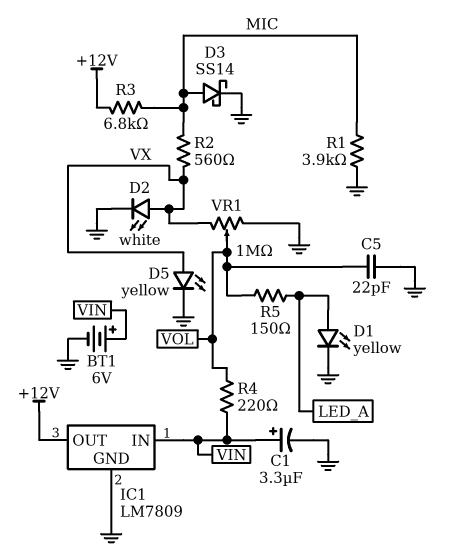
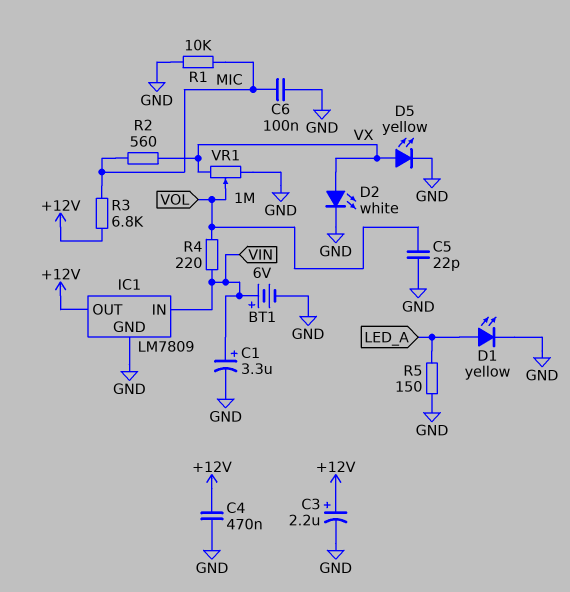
C3: none -> 2.2uF (plus +12V, minus GND)
C4: none -> 470nF (+12V, GND)
C6: none -> 100nF (GND, MIC)
D3: schottky SS14 (A MIC, K GND) -> none
R1: 3.9k (GND, MIC) -> 10k (GND, MIC)
R5: 150 (LED_A, VOL) -> 150 (GND, LED_A)

